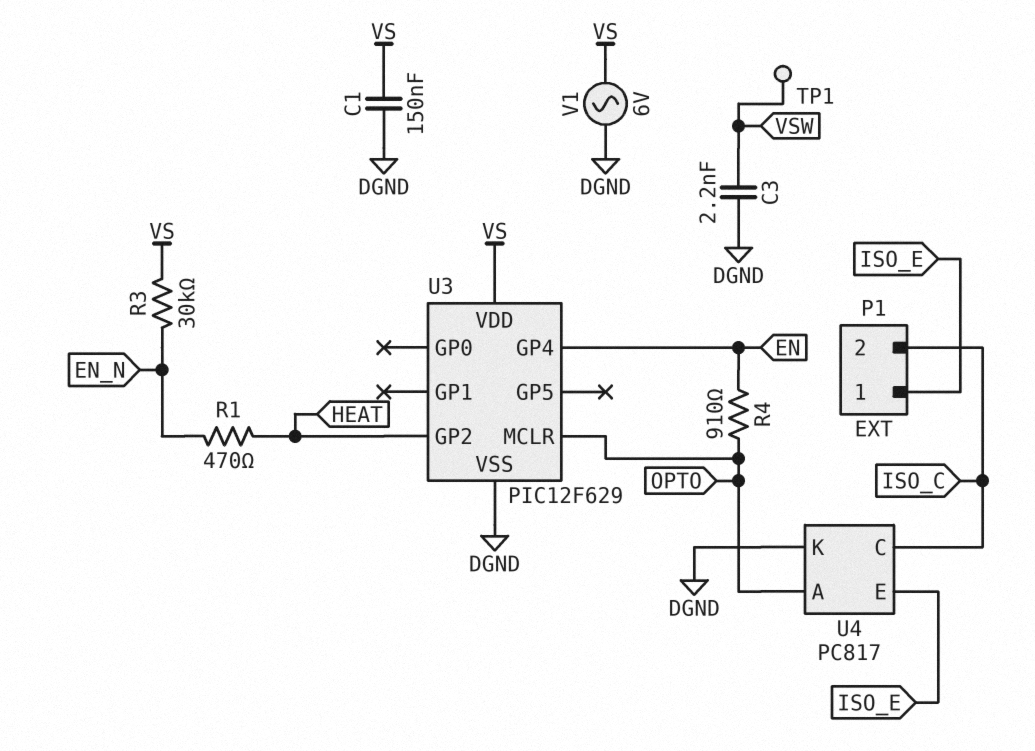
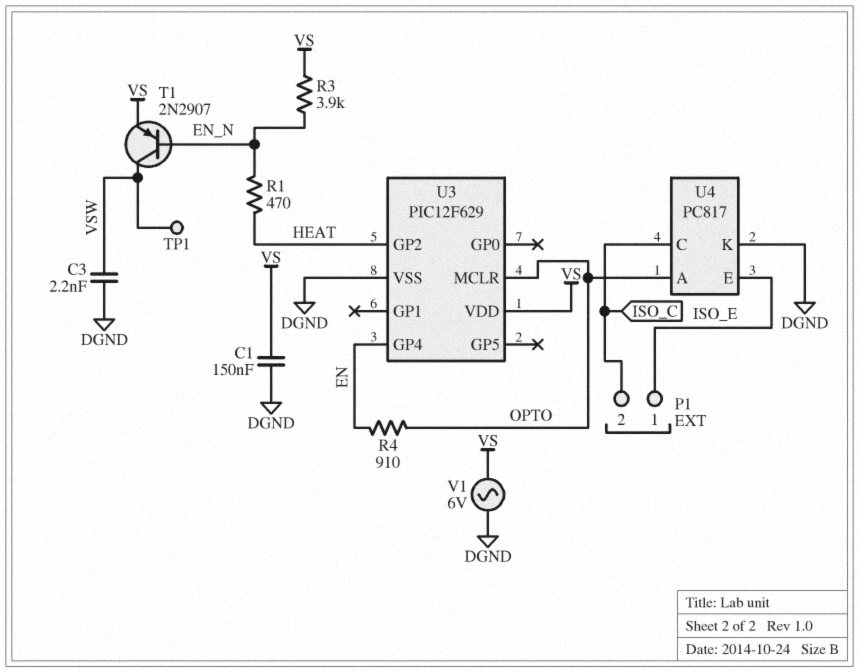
R3: 30k (EN_N, VS) -> 3.9k (EN_N, VS)
T1: none -> PNP 2N2907 (B EN_N, C VSW, E VS)

